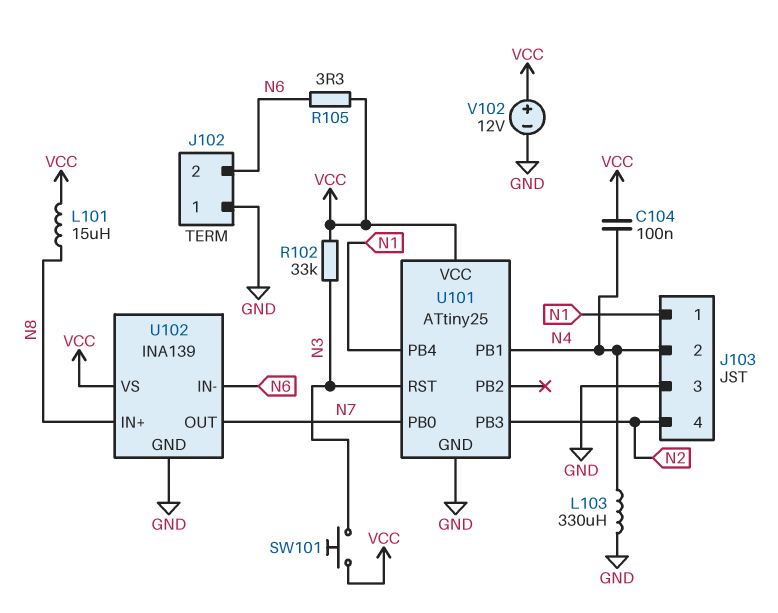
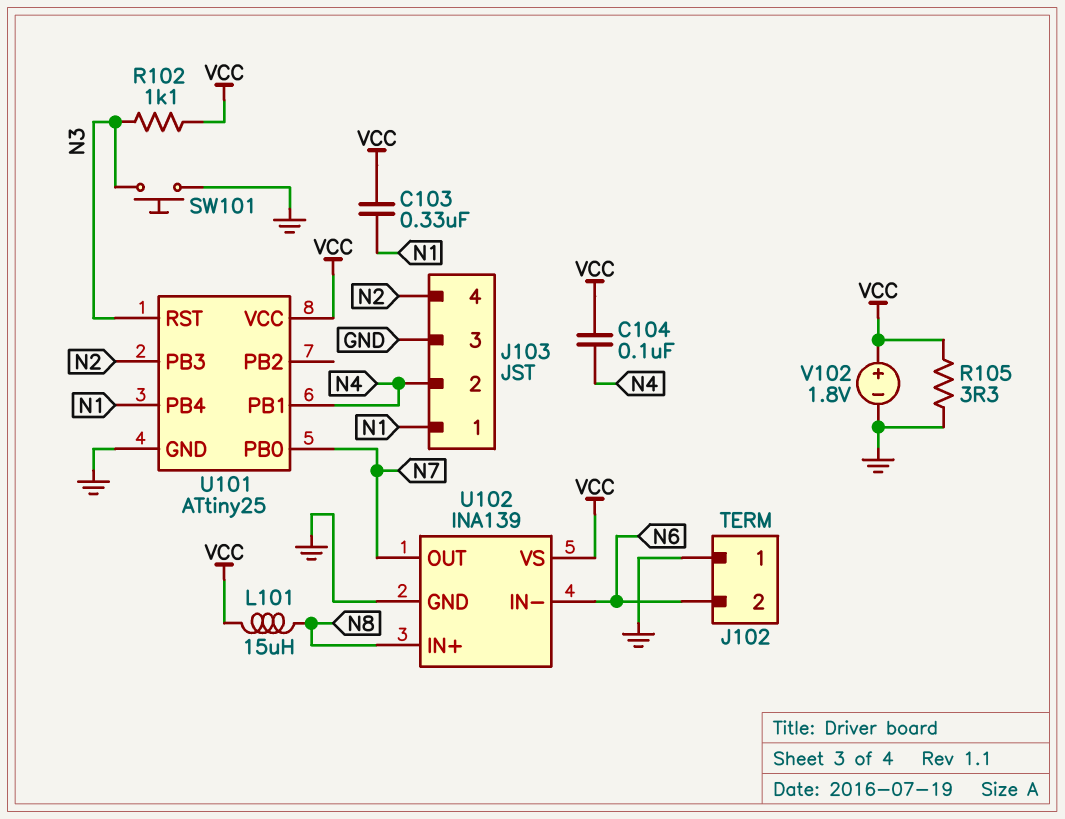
C103: none -> 330nF (N1, VCC)
L103: 330uH (GND, N4) -> none
R102: 33k (N3, VCC) -> 1.1k (N3, VCC)
R105: 3.3 (N6, VCC) -> 3.3 (GND, VCC)
SW101: button (N3, VCC) -> button (GND, N3)
V102: 12V (plus VCC, minus GND) -> 1.8V (plus VCC, minus GND)

